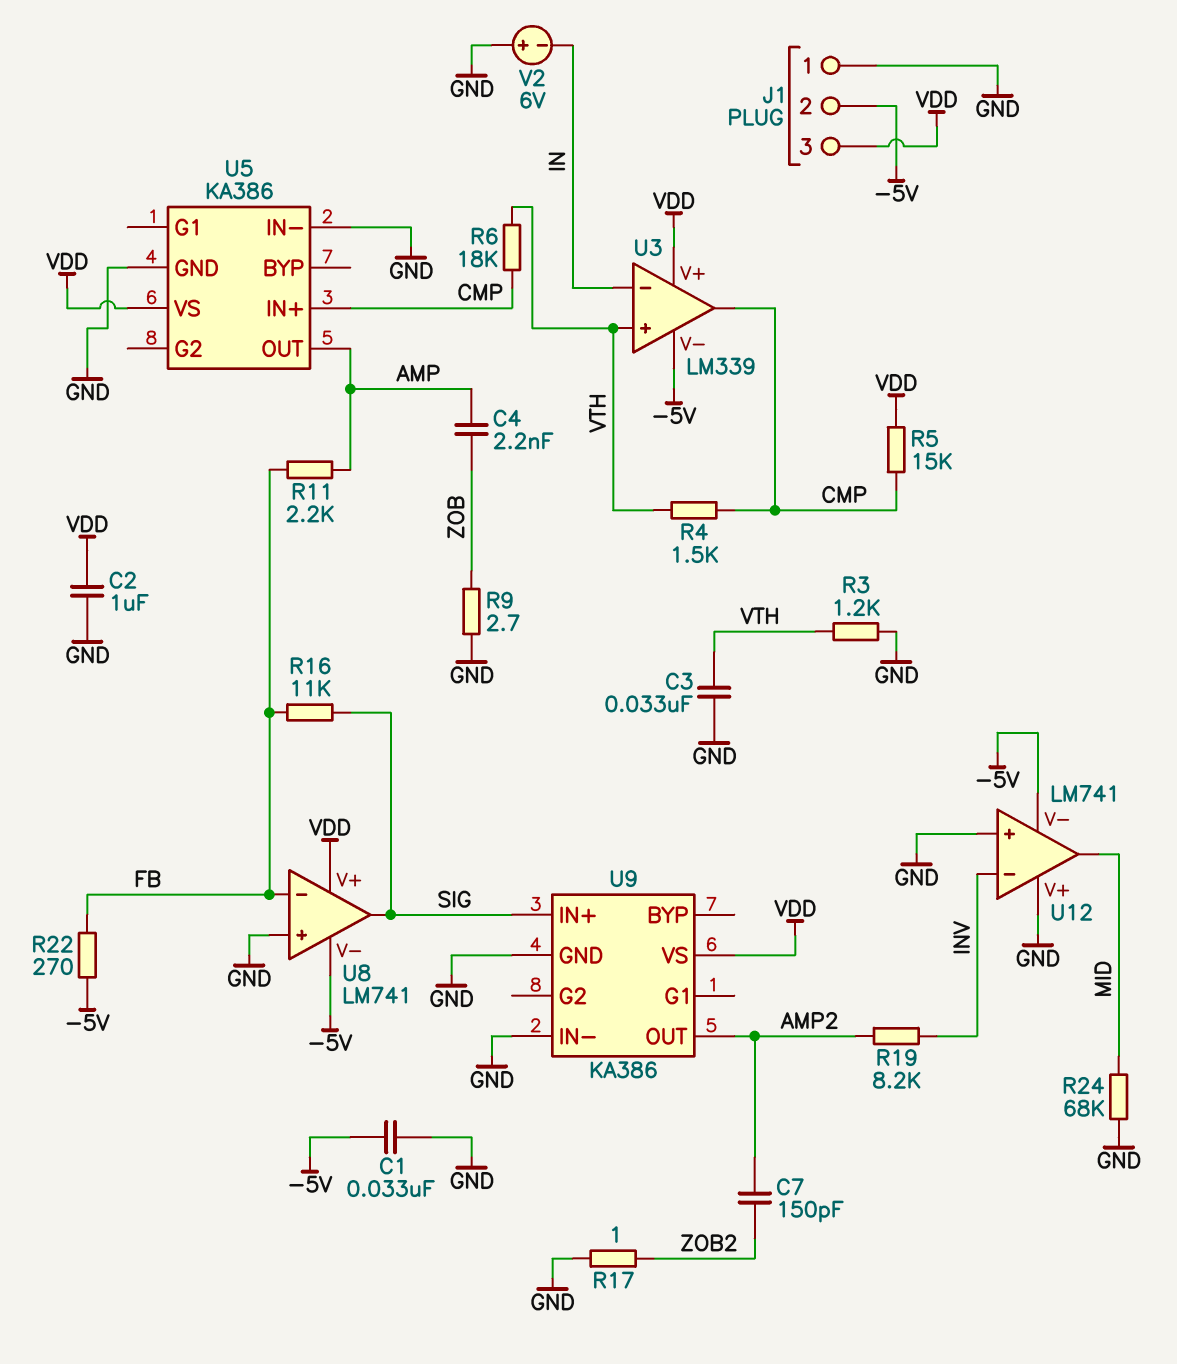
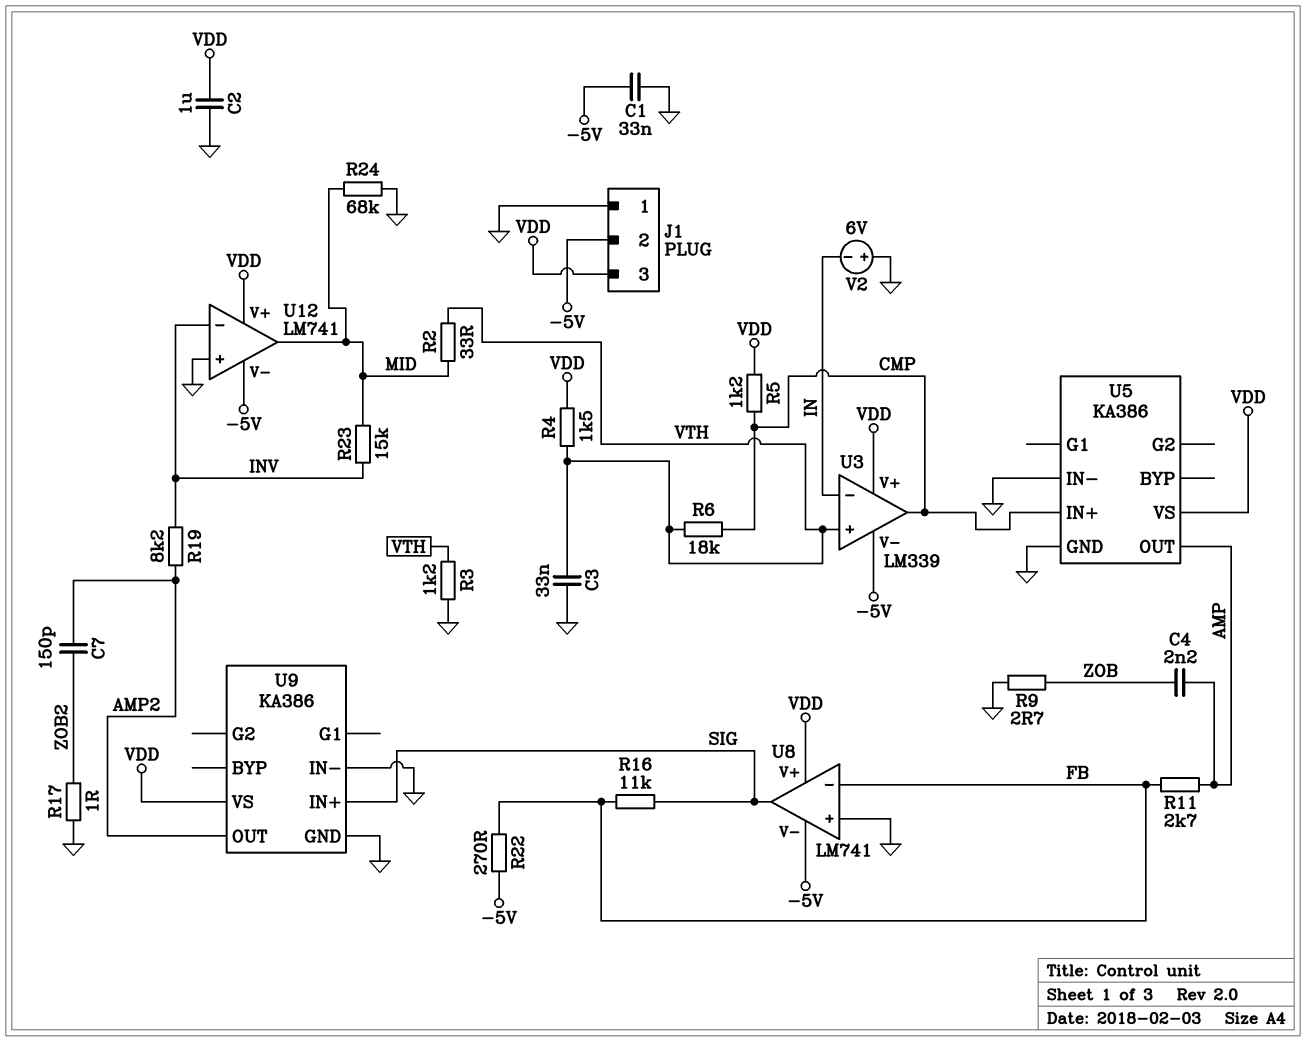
R2: none -> 33 (MID, VTH)
R4: 1.5k (CMP, VTH) -> 1.5k (VDD, VTH)
R5: 15k (CMP, VDD) -> 1.2k (CMP, VDD)
R11: 2.2k (AMP, FB) -> 2.7k (AMP, FB)
R23: none -> 15k (INV, MID)
U12 pin V+: GND -> VDD

